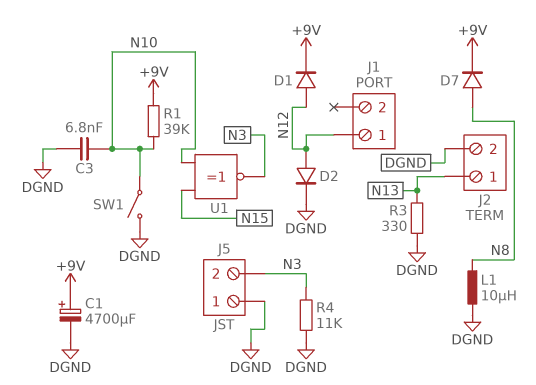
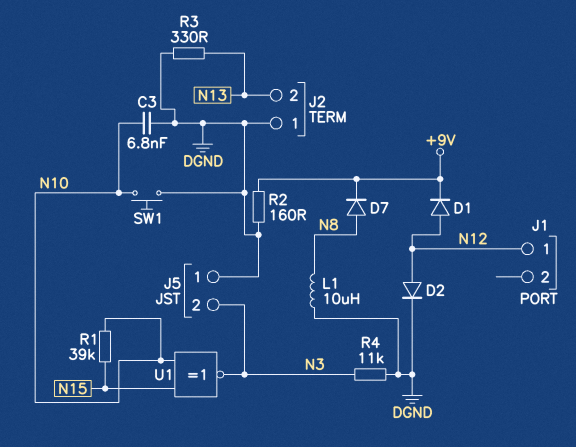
C1: 4700uF (plus +9V, minus DGND) -> none
J2 pin 1: N13 -> DGND
J2 pin 2: DGND -> N13
R1: 39k (+9V, N10) -> 39k (N10, N15)
R2: none -> 160 (+9V, DGND)
SW1: switch (DGND, N10) -> button (DGND, N10)

